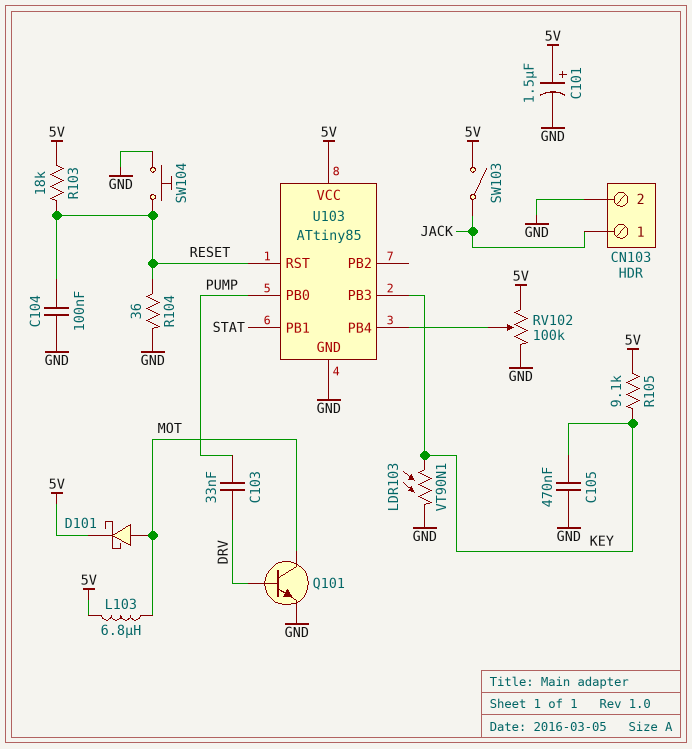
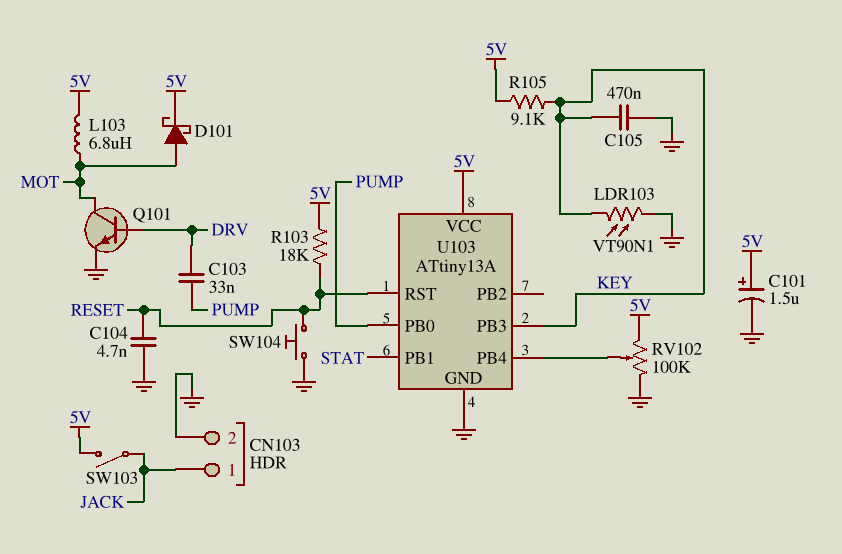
C104: 100nF (GND, RESET) -> 4.7nF (GND, RESET)
R104: 36 (GND, RESET) -> none
U103: ATtiny85 -> ATtiny13A

